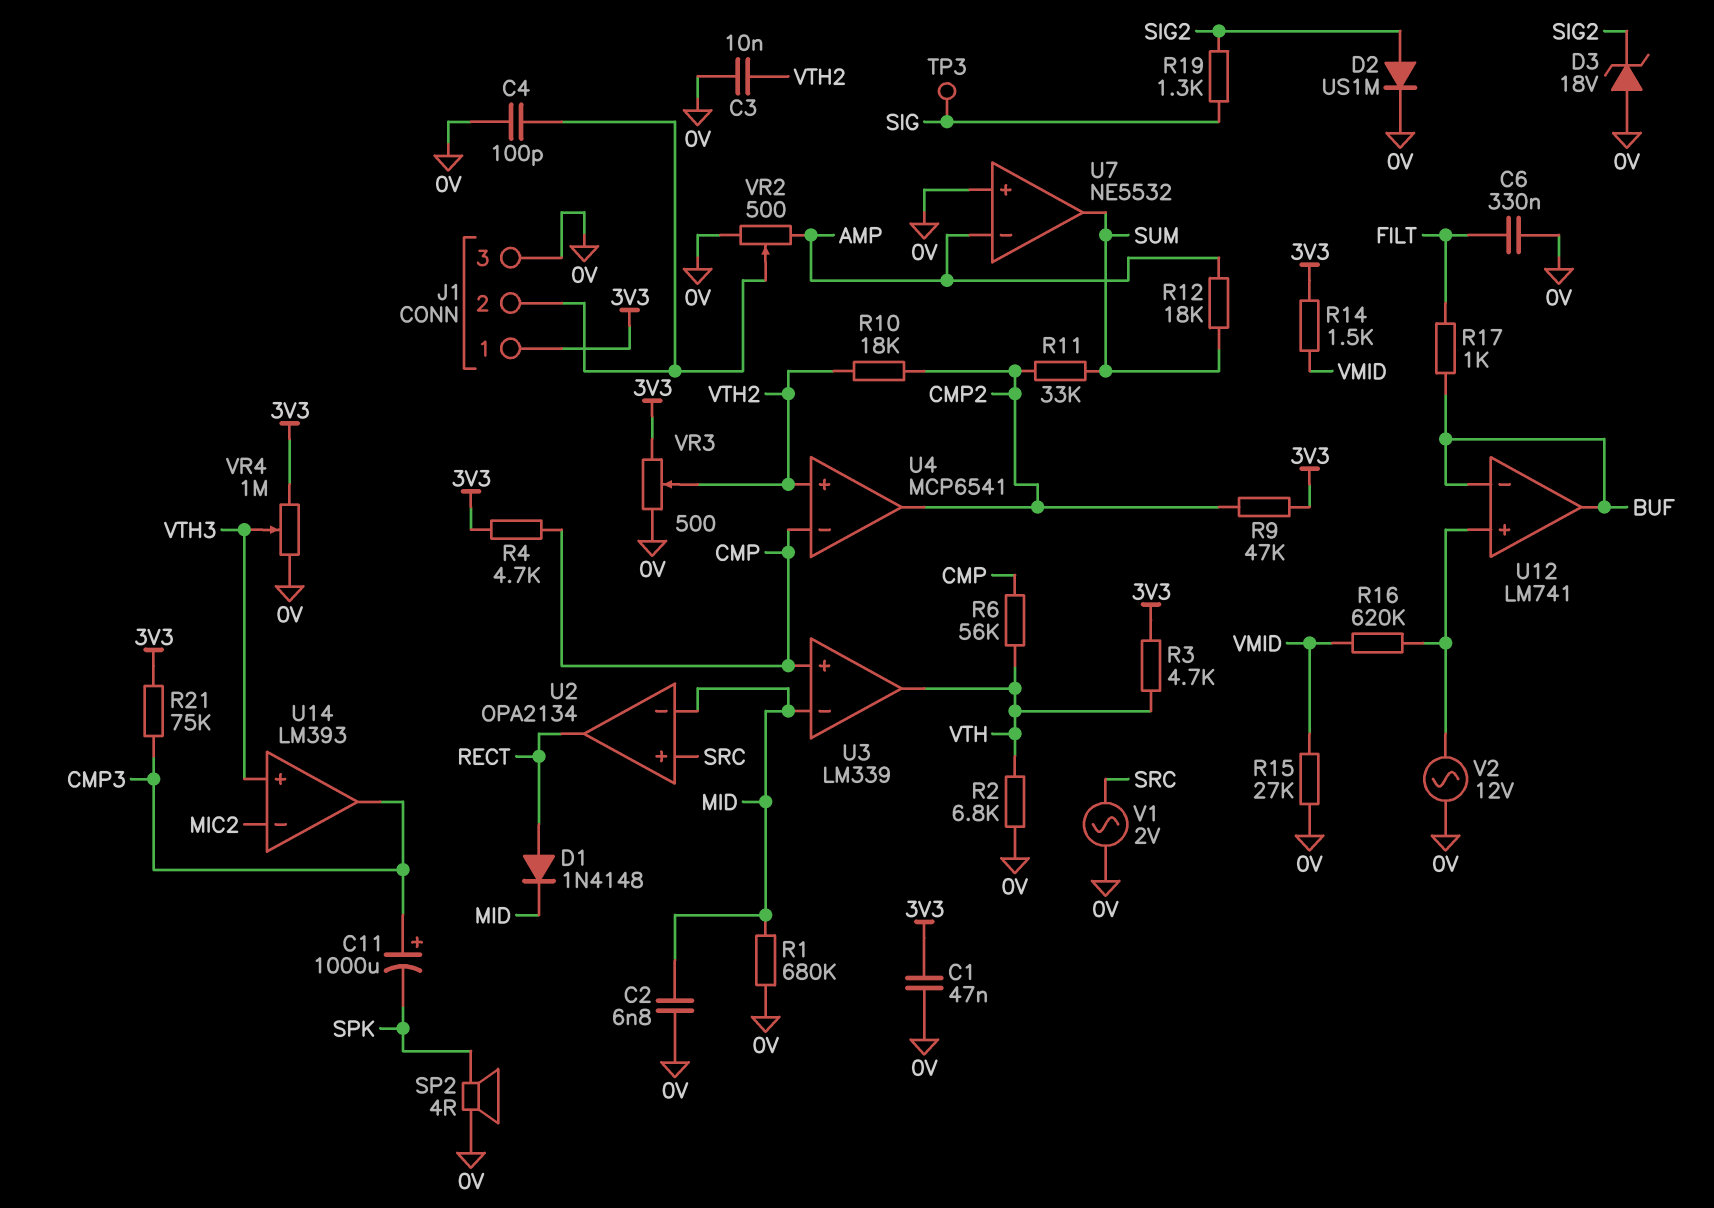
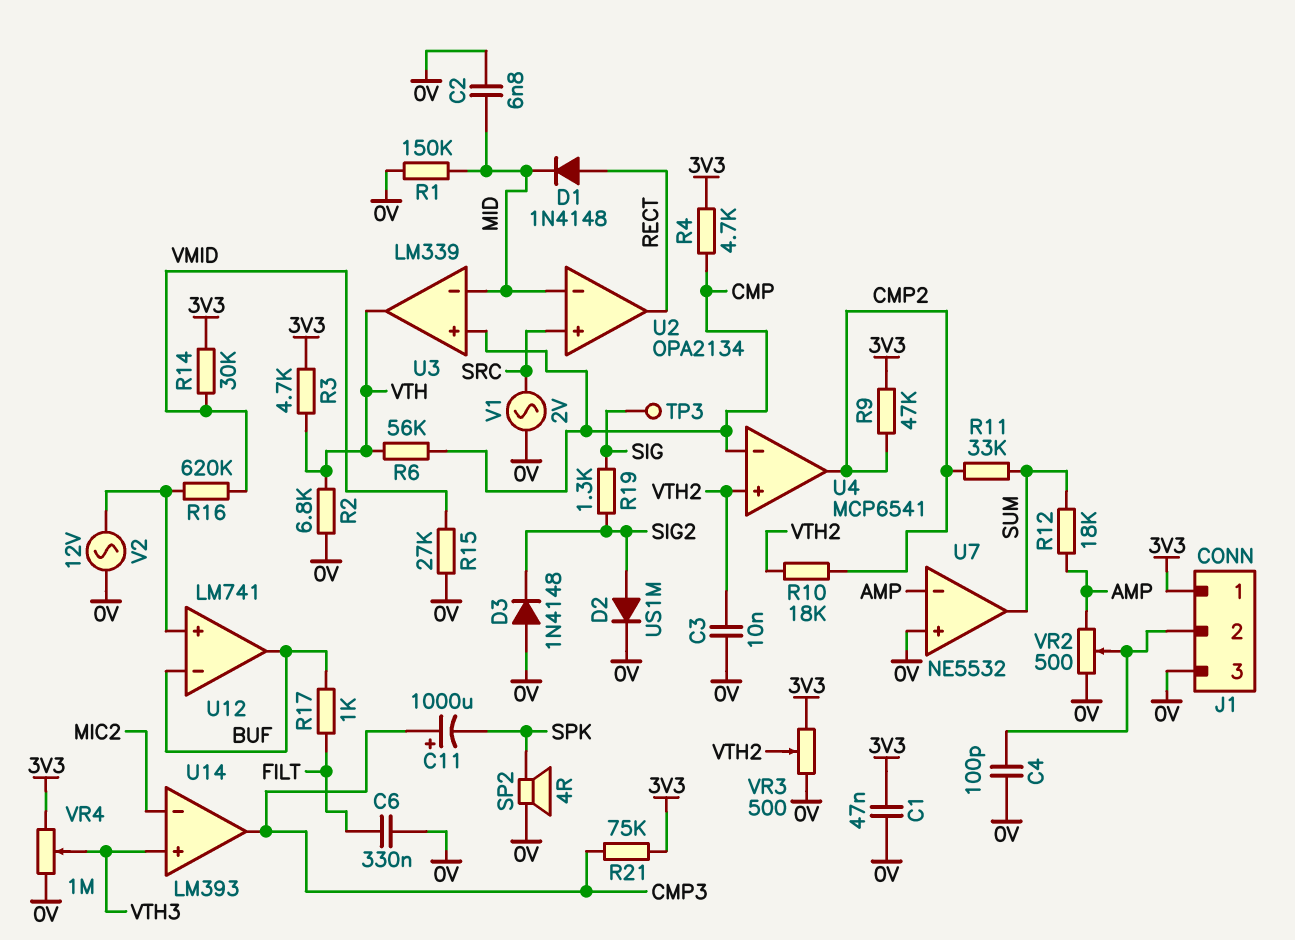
D3: zener 18V (A 0V, K SIG2) -> diode 1N4148 (A 0V, K SIG2)
R1: 680k (0V, MID) -> 150k (0V, MID)
R14: 1.5k (3V3, VMID) -> 30k (3V3, VMID)

